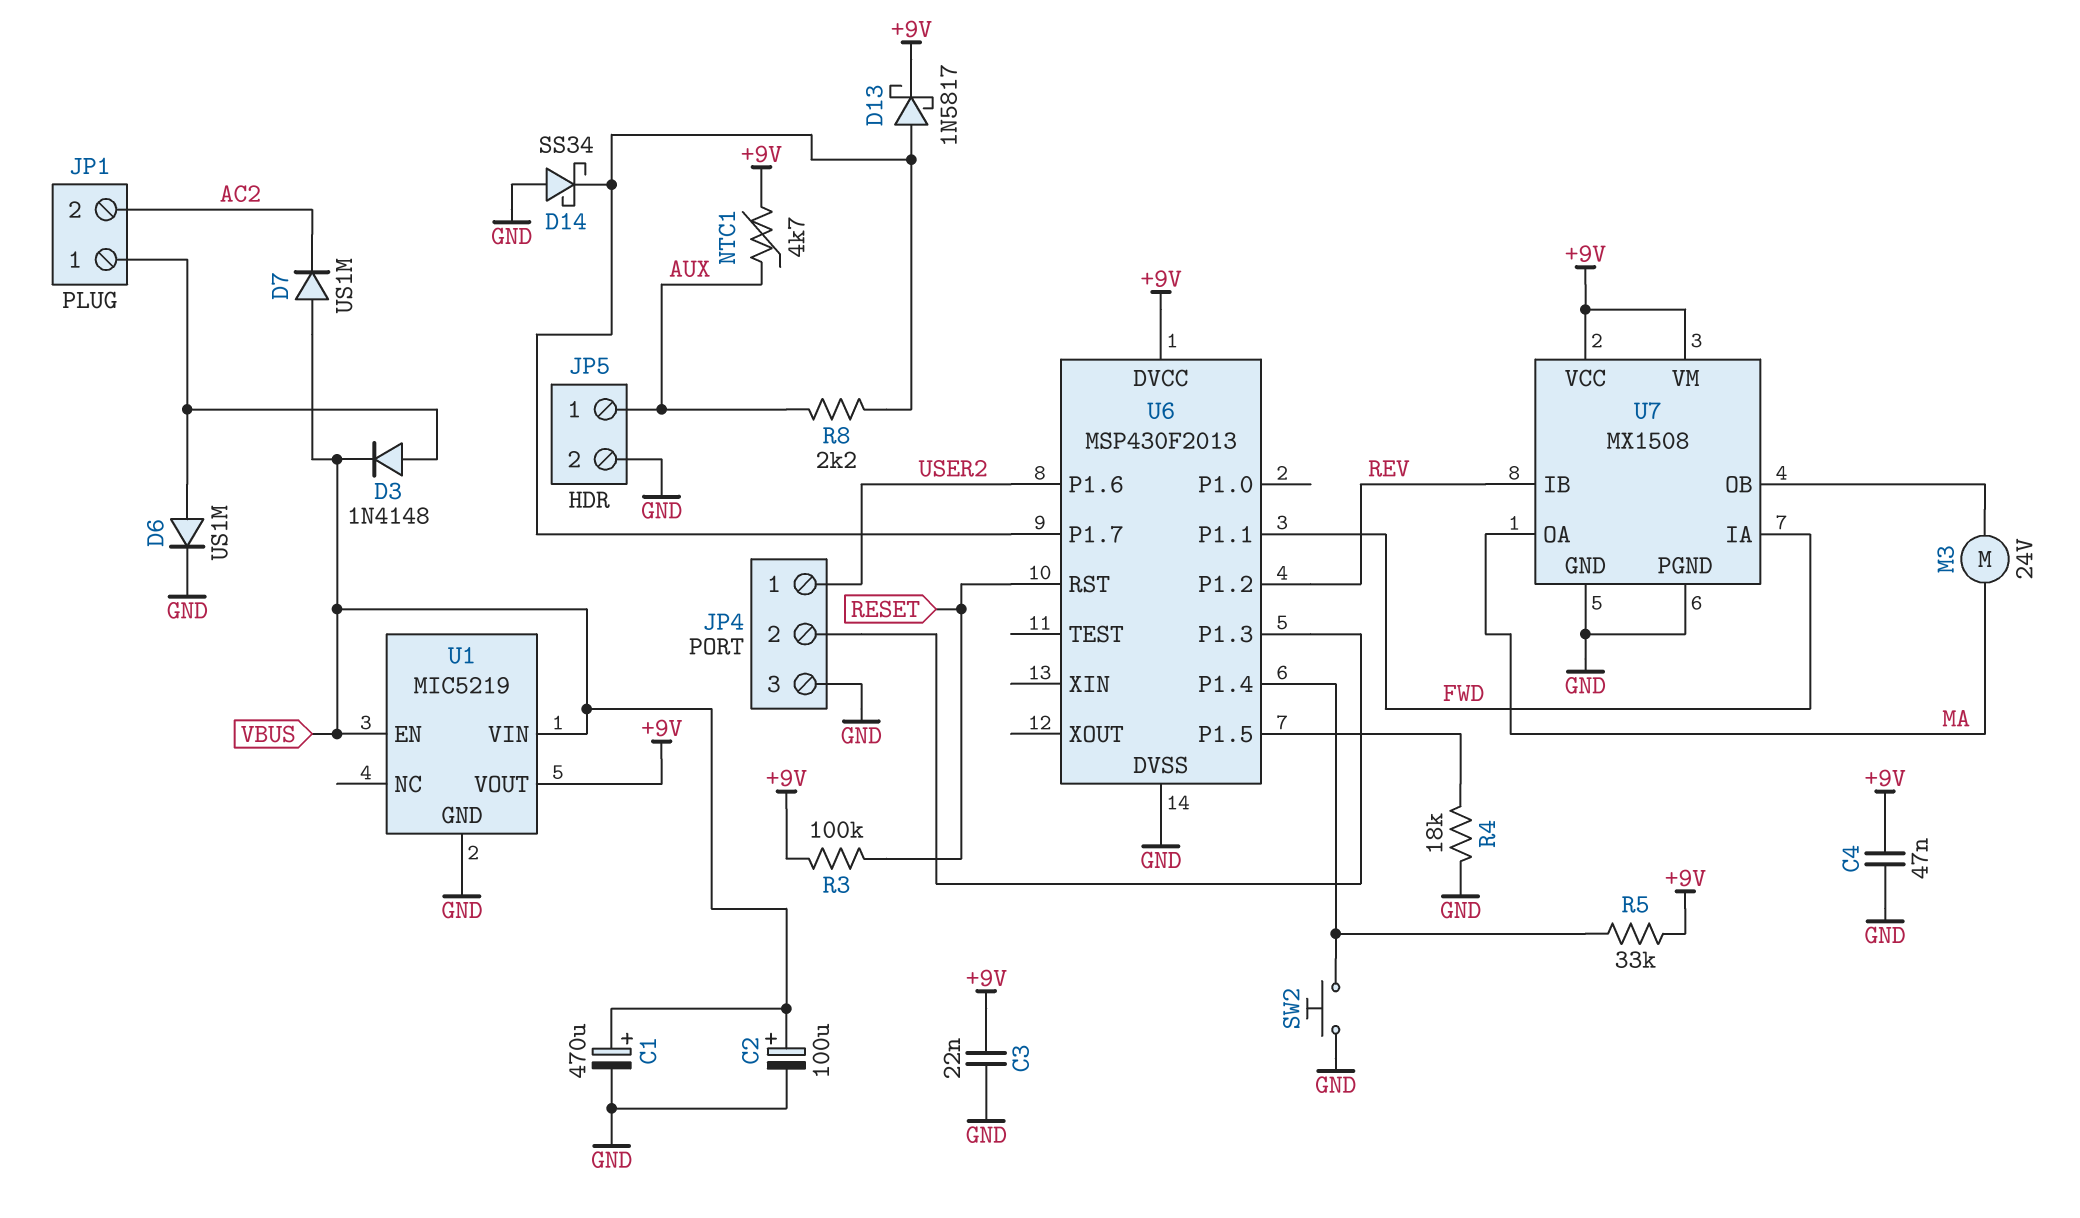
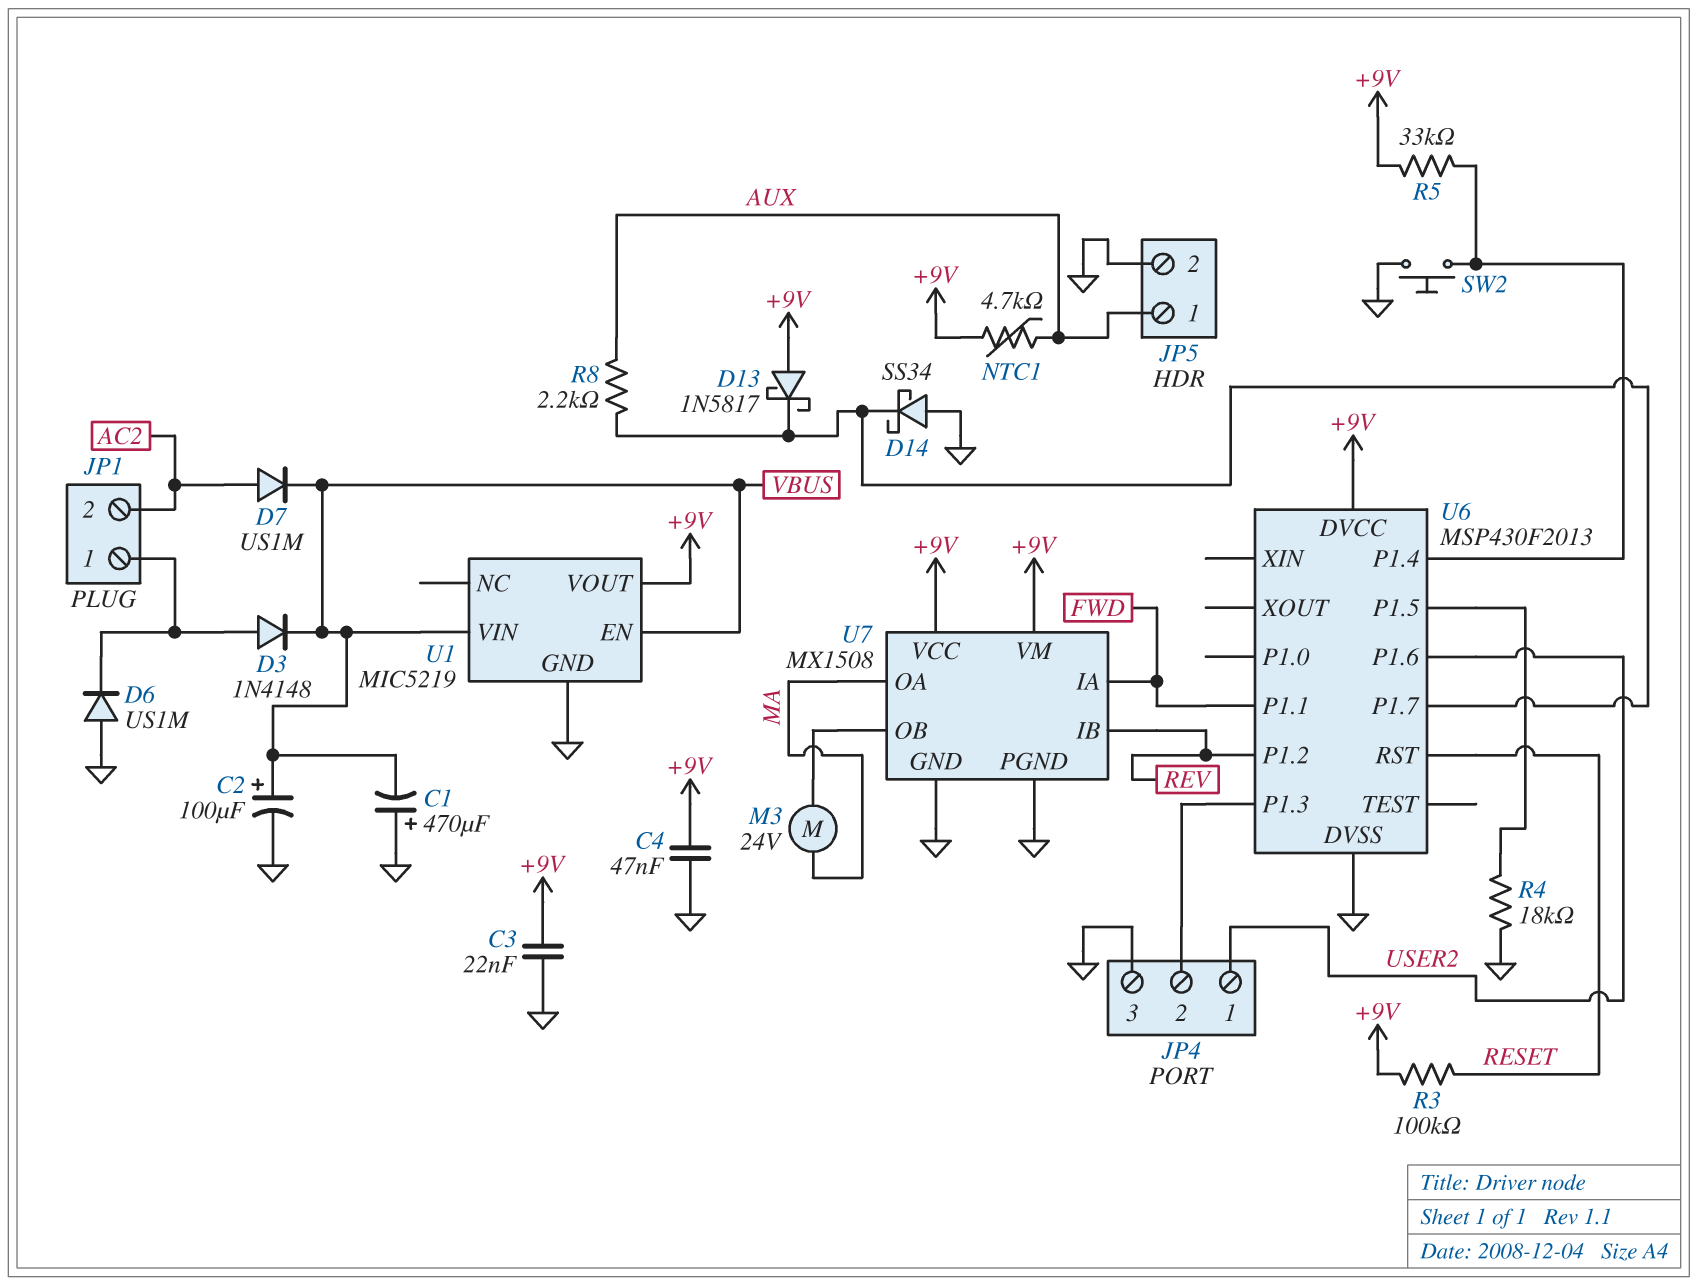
C1: 470uF (plus VBUS, minus GND) -> 470uF (plus GND, minus VBUS)
D6: diode US1M (A JP1/1, K GND) -> diode US1M (A GND, K JP1/1)
D7: diode US1M (A VBUS, K AC2) -> diode US1M (A AC2, K VBUS)
D13: schottky 1N5817 (A U6/P1.7, K +9V) -> schottky 1N5817 (A +9V, K U6/P1.7)

